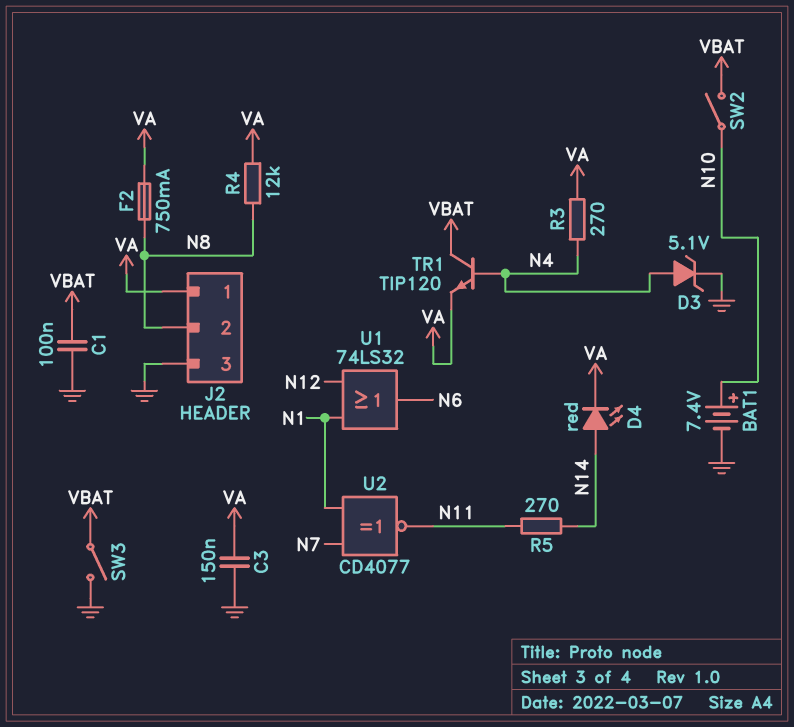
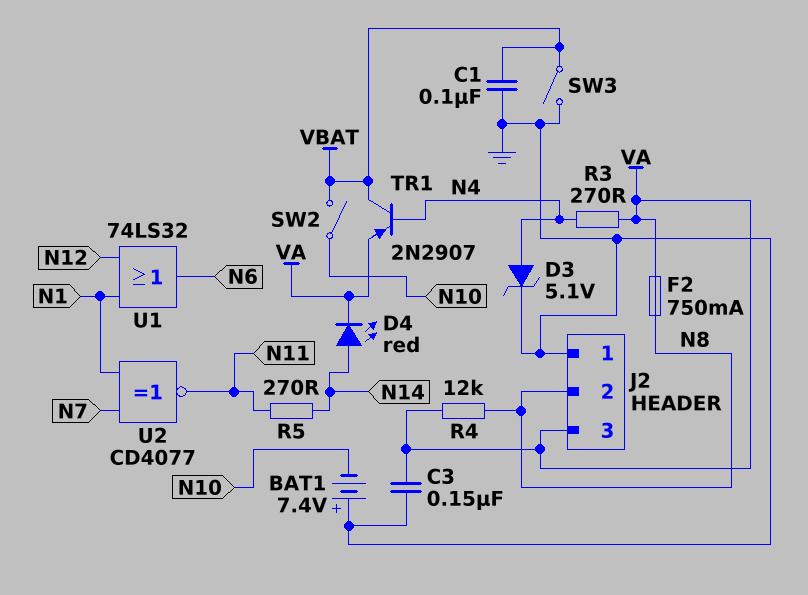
BAT1: 7.4V (plus N10, minus GND) -> 7.4V (plus GND, minus N10)
J2 pin 1: VA -> GND
J2 pin 3: GND -> VA
TR1: NPN TIP120 (B N4, C VBAT, E VA) -> PNP 2N2907 (B N4, C VBAT, E VA)

